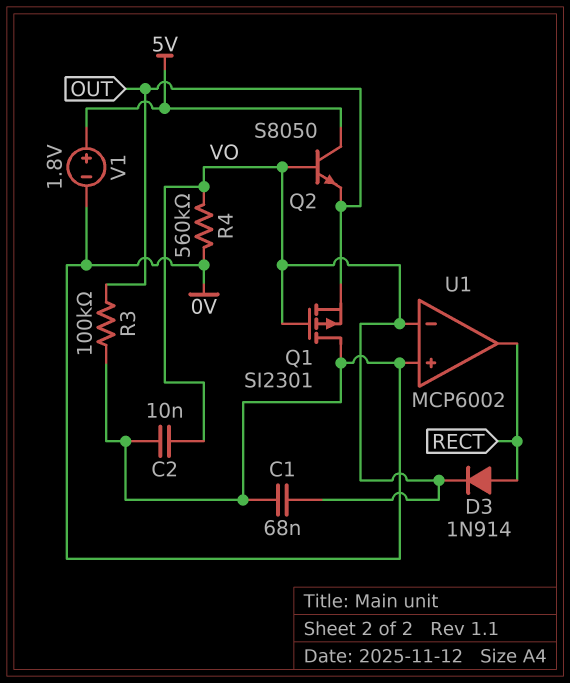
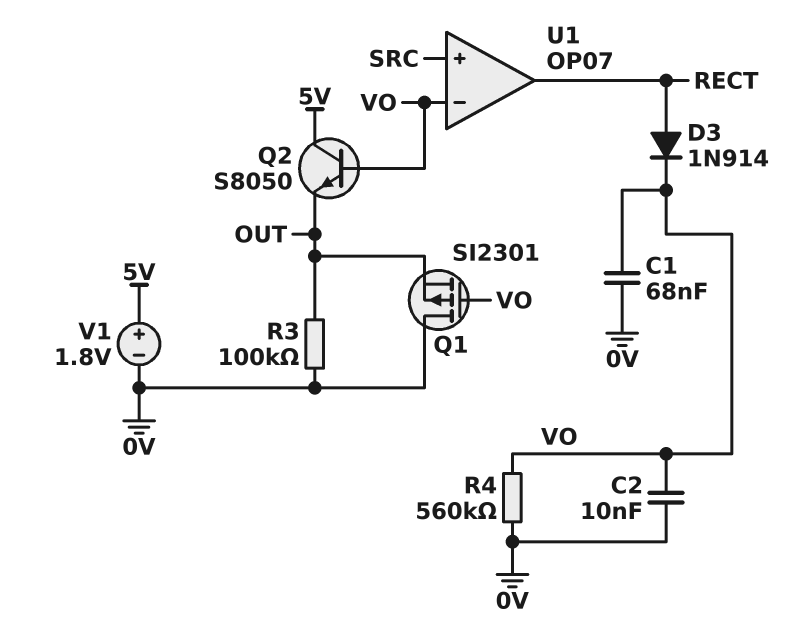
U1: MCP6002 -> OP07
U1 pin in+: 0V -> SRC

